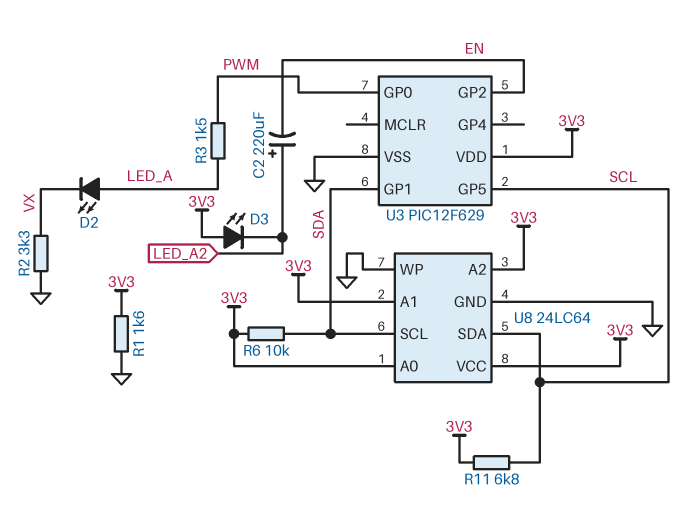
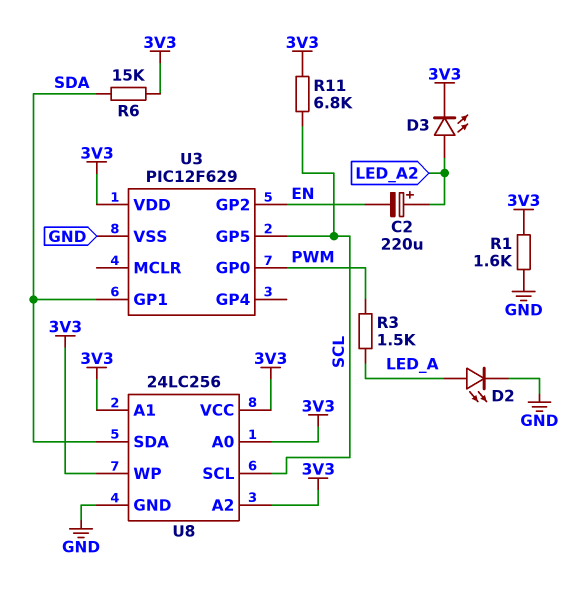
D2: LED (A LED_A, K VX) -> LED (A LED_A, K GND)
D3: LED (A 3V3, K LED_A2) -> LED (A LED_A2, K 3V3)
R2: 3.3k (GND, VX) -> none
R6: 10k (3V3, SDA) -> 15k (3V3, SDA)
U8: 24LC64 -> 24LC256
U8 pin SCL: SDA -> SCL
U8 pin SDA: SCL -> SDA
U8 pin WP: GND -> 3V3

